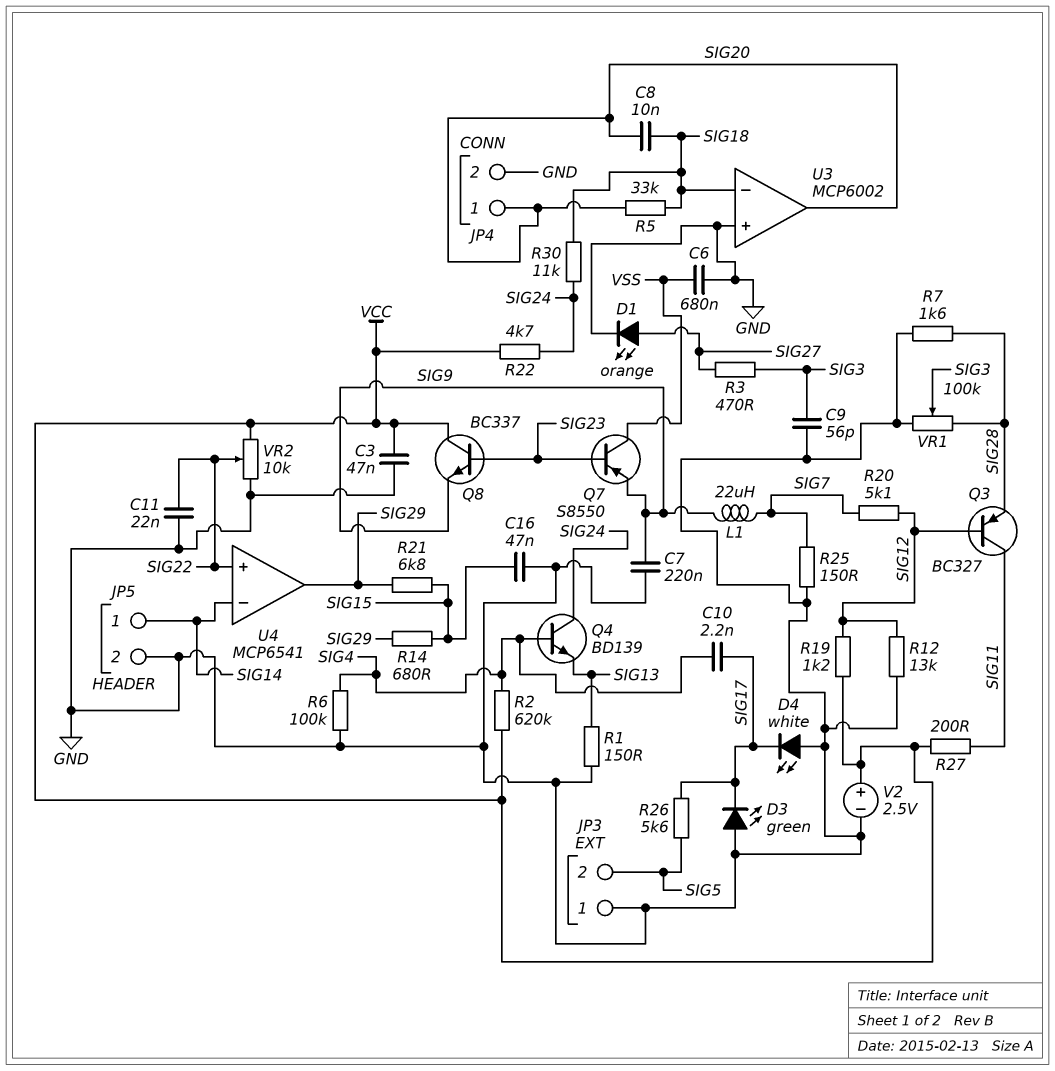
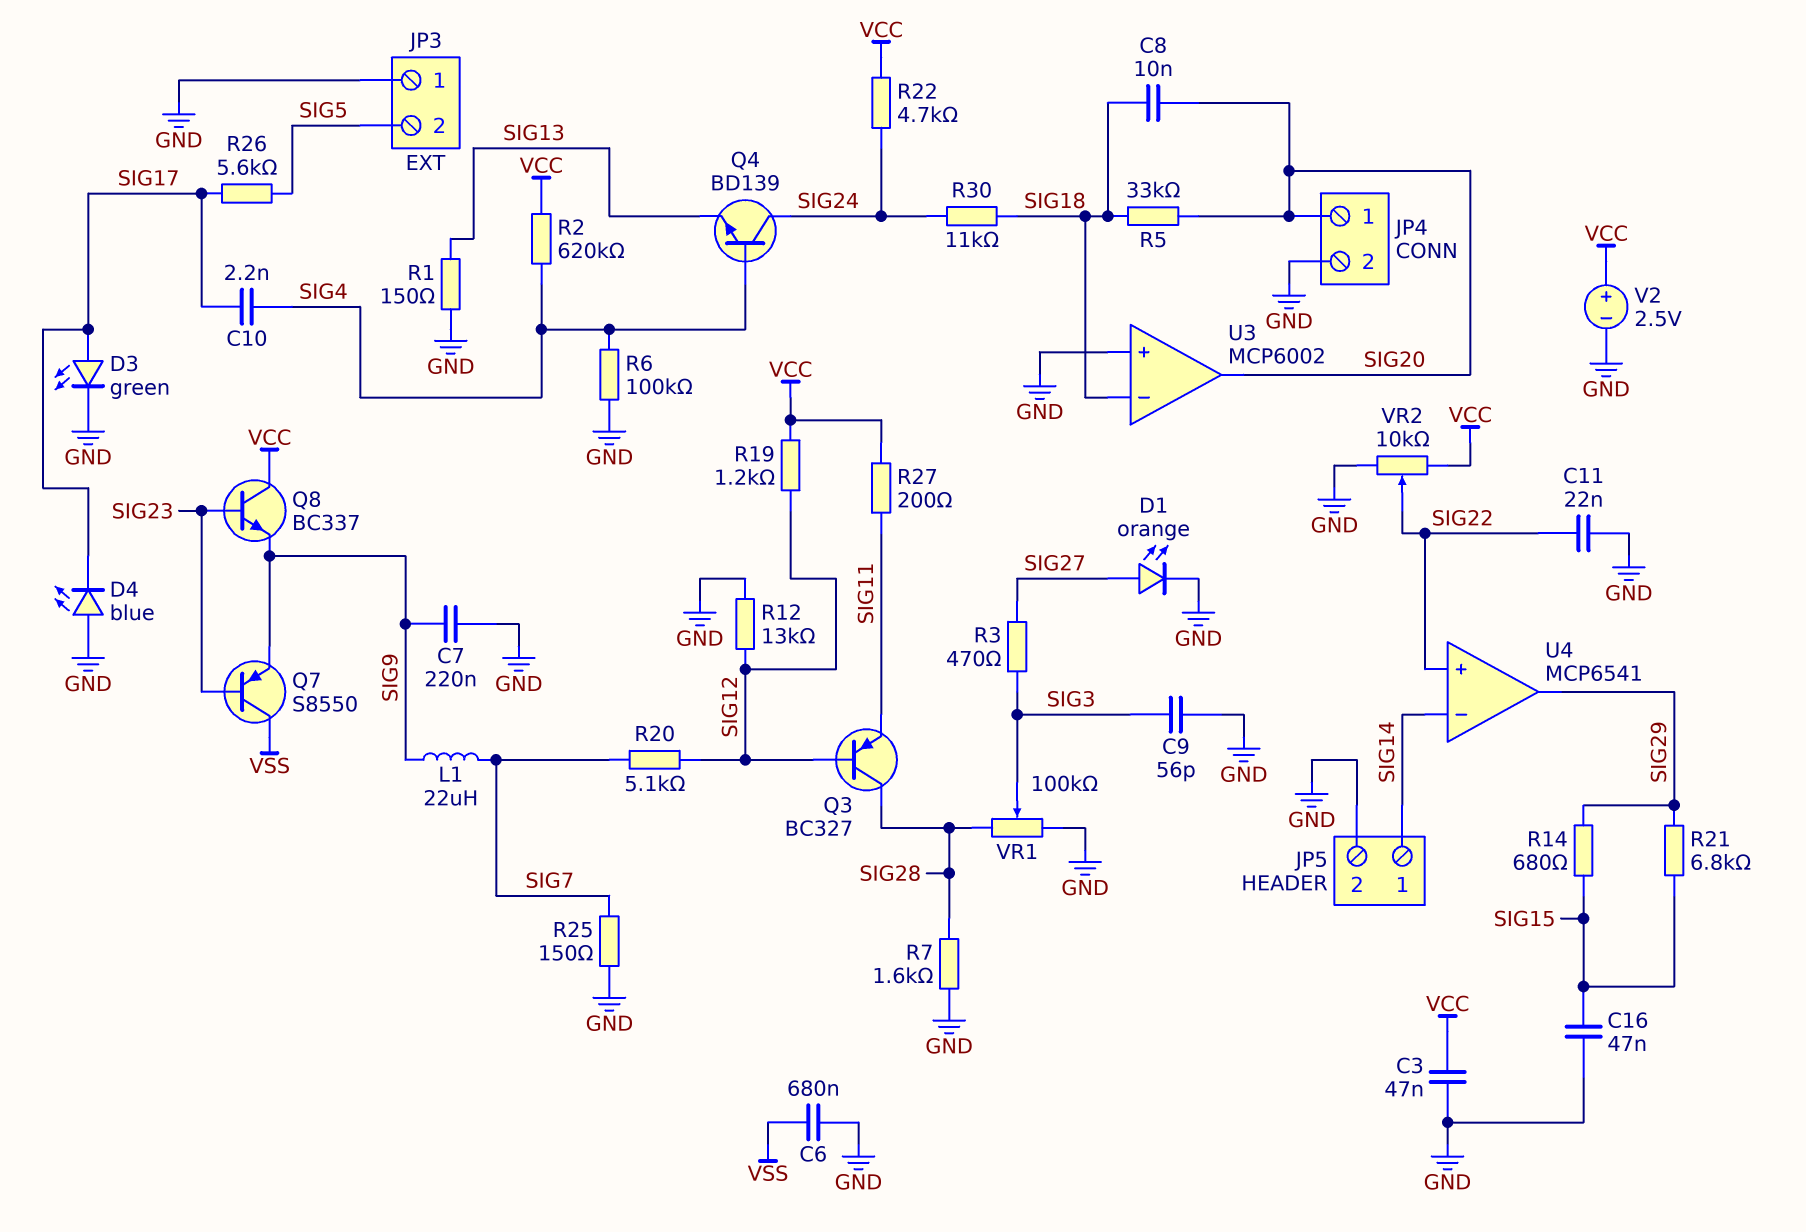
D3: LED green (A GND, K SIG17) -> LED green (A SIG17, K GND)
D4: LED white (A GND, K SIG17) -> LED blue (A GND, K SIG17)
Q3: PNP BC327 (B SIG12, C SIG11, E SIG28) -> PNP BC327 (B SIG12, C SIG28, E SIG11)

